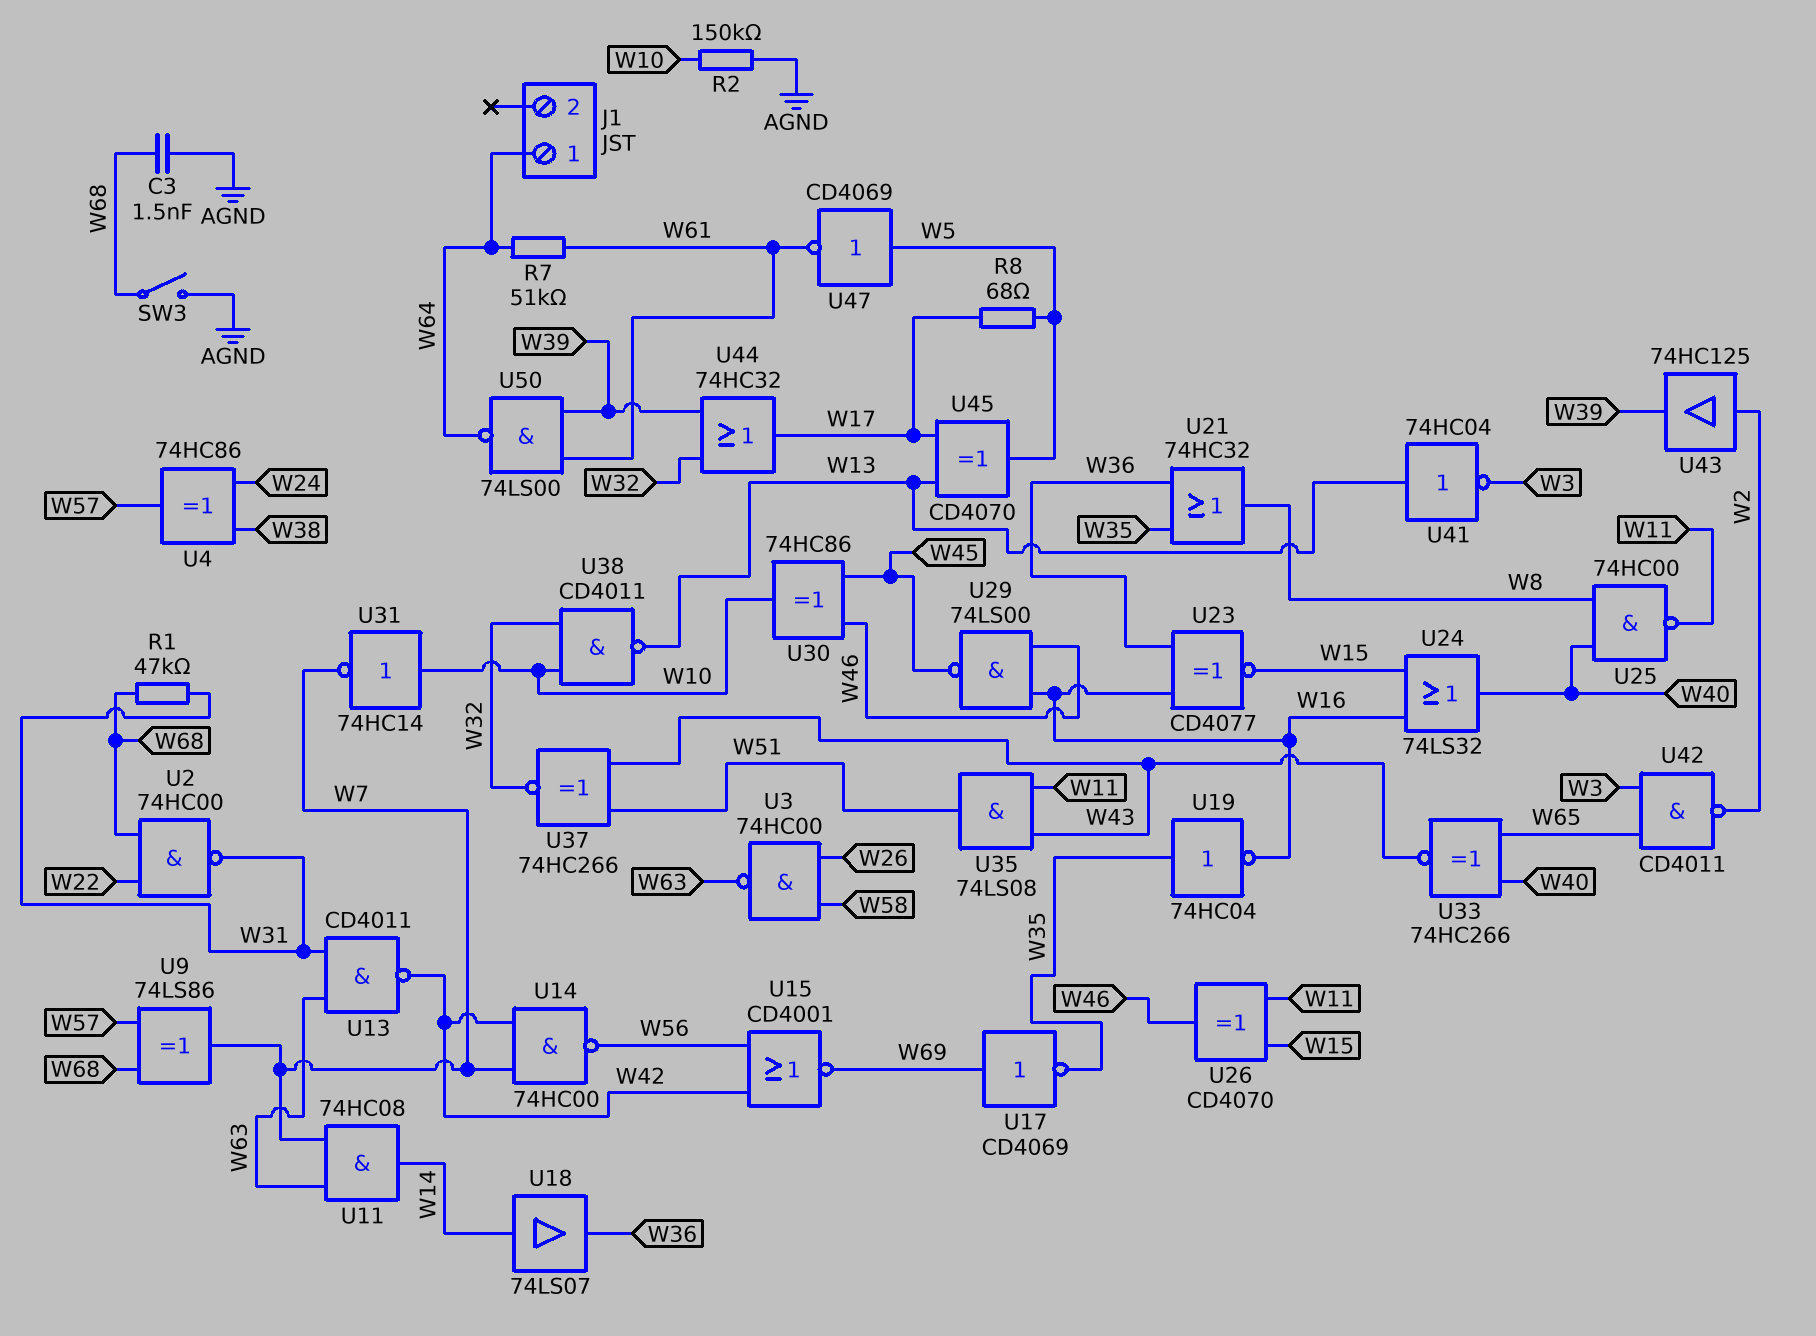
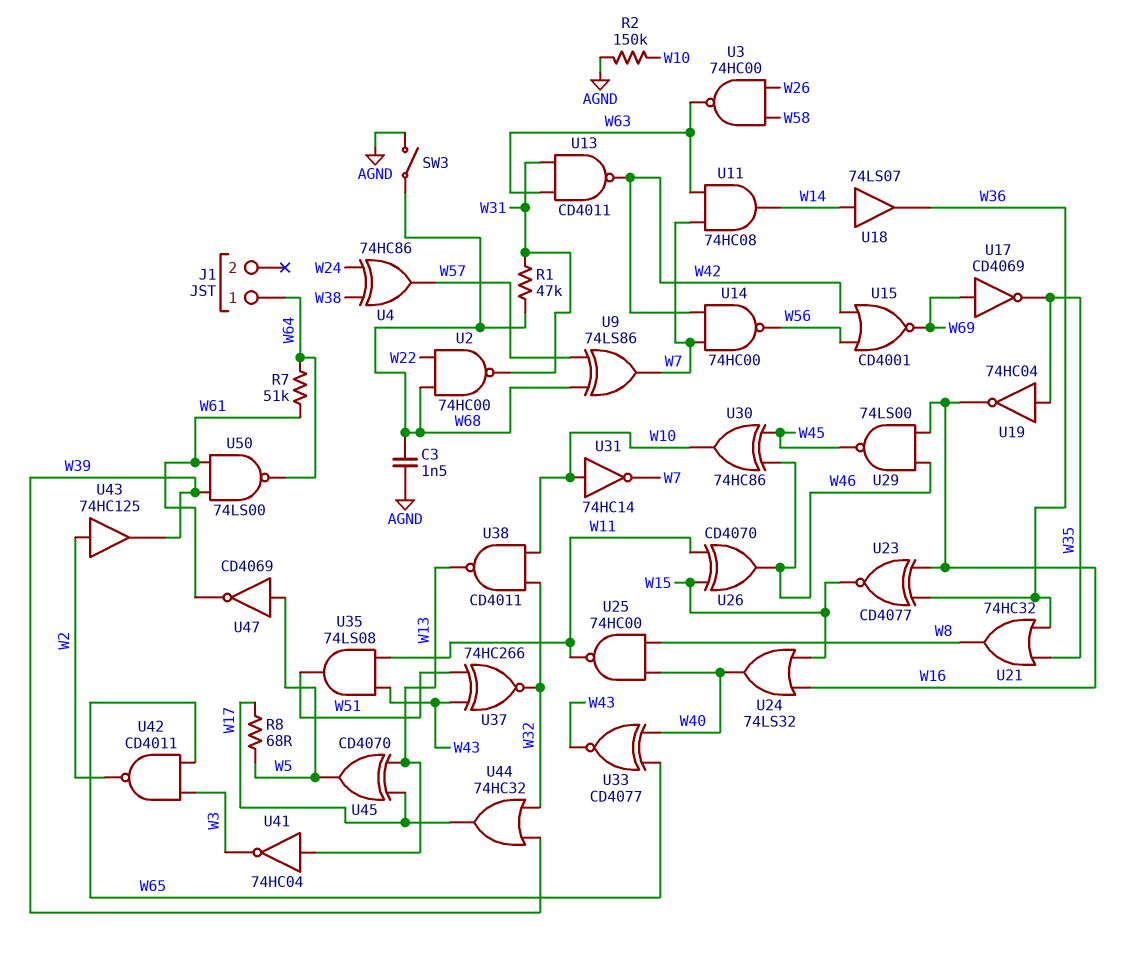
U33: XNOR 74HC266 (in W40, in W65, out W43) -> XNOR CD4077 (in W40, in W65, out W43)

